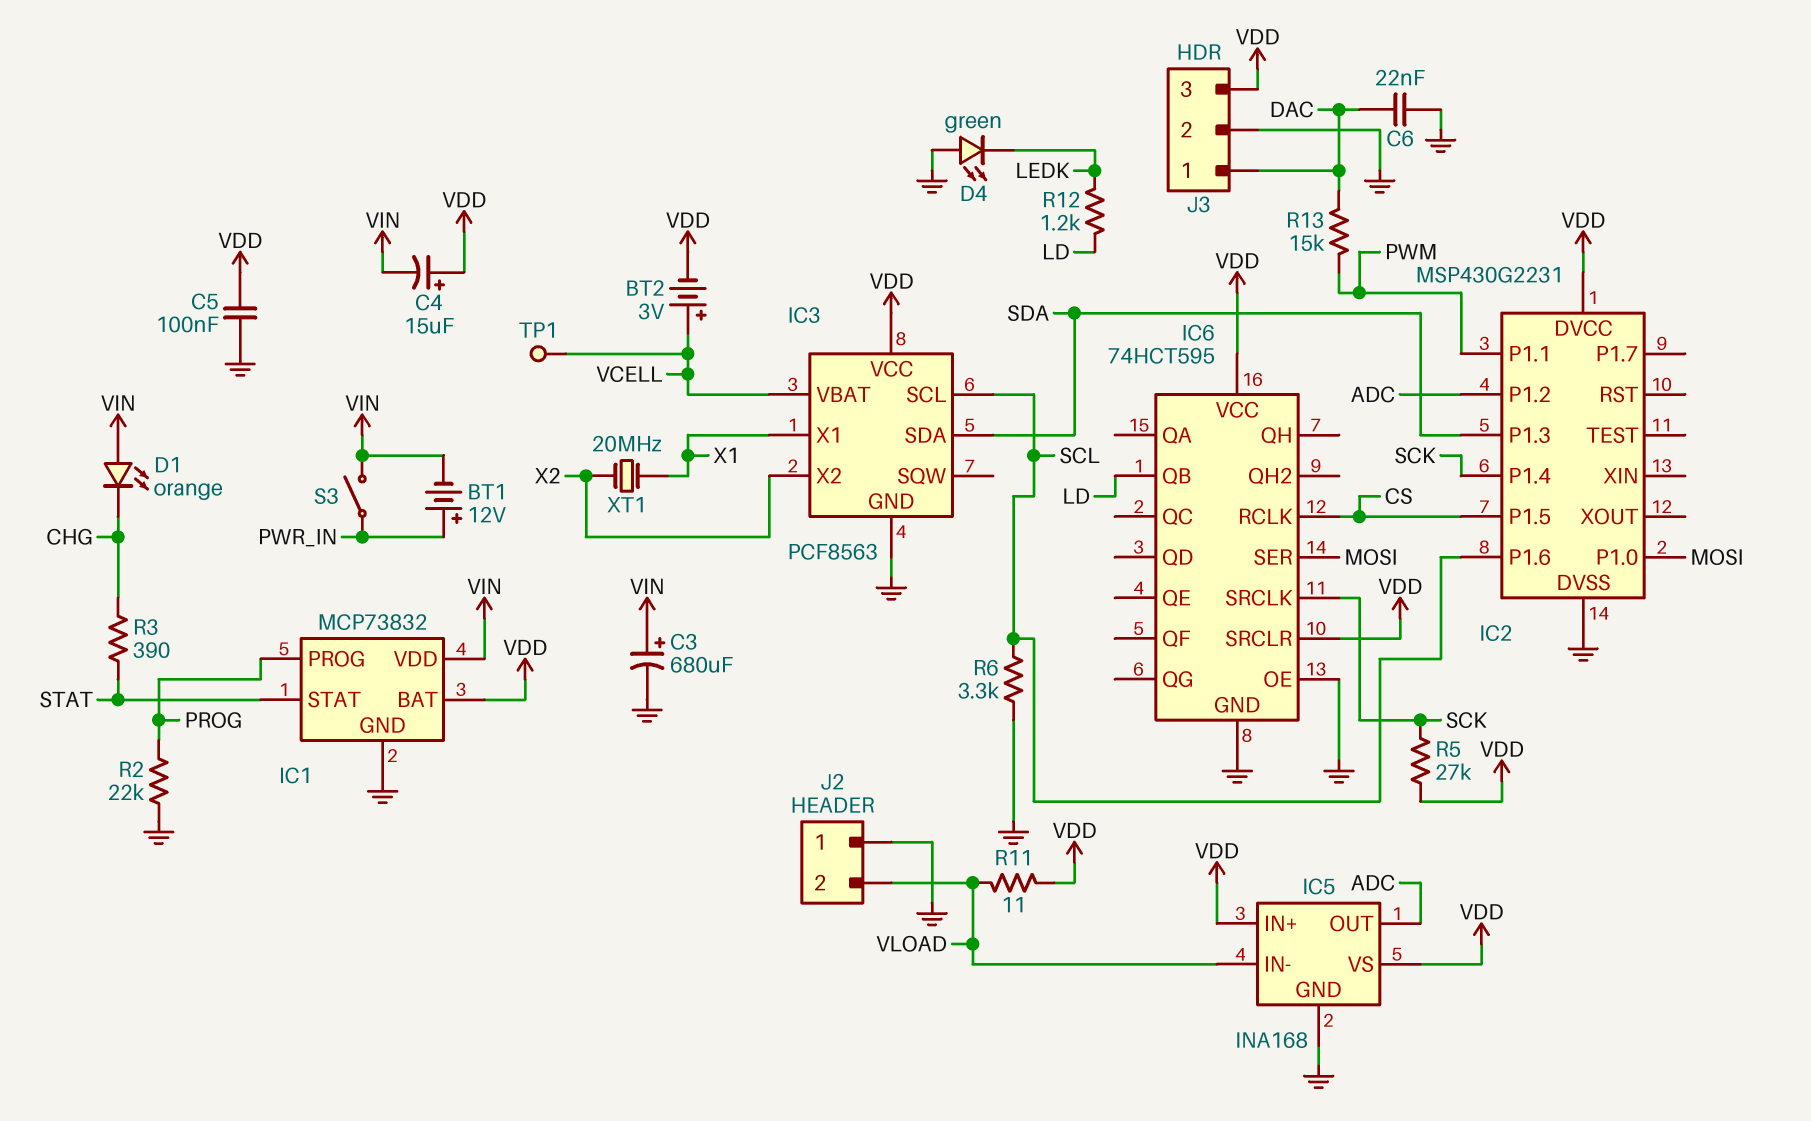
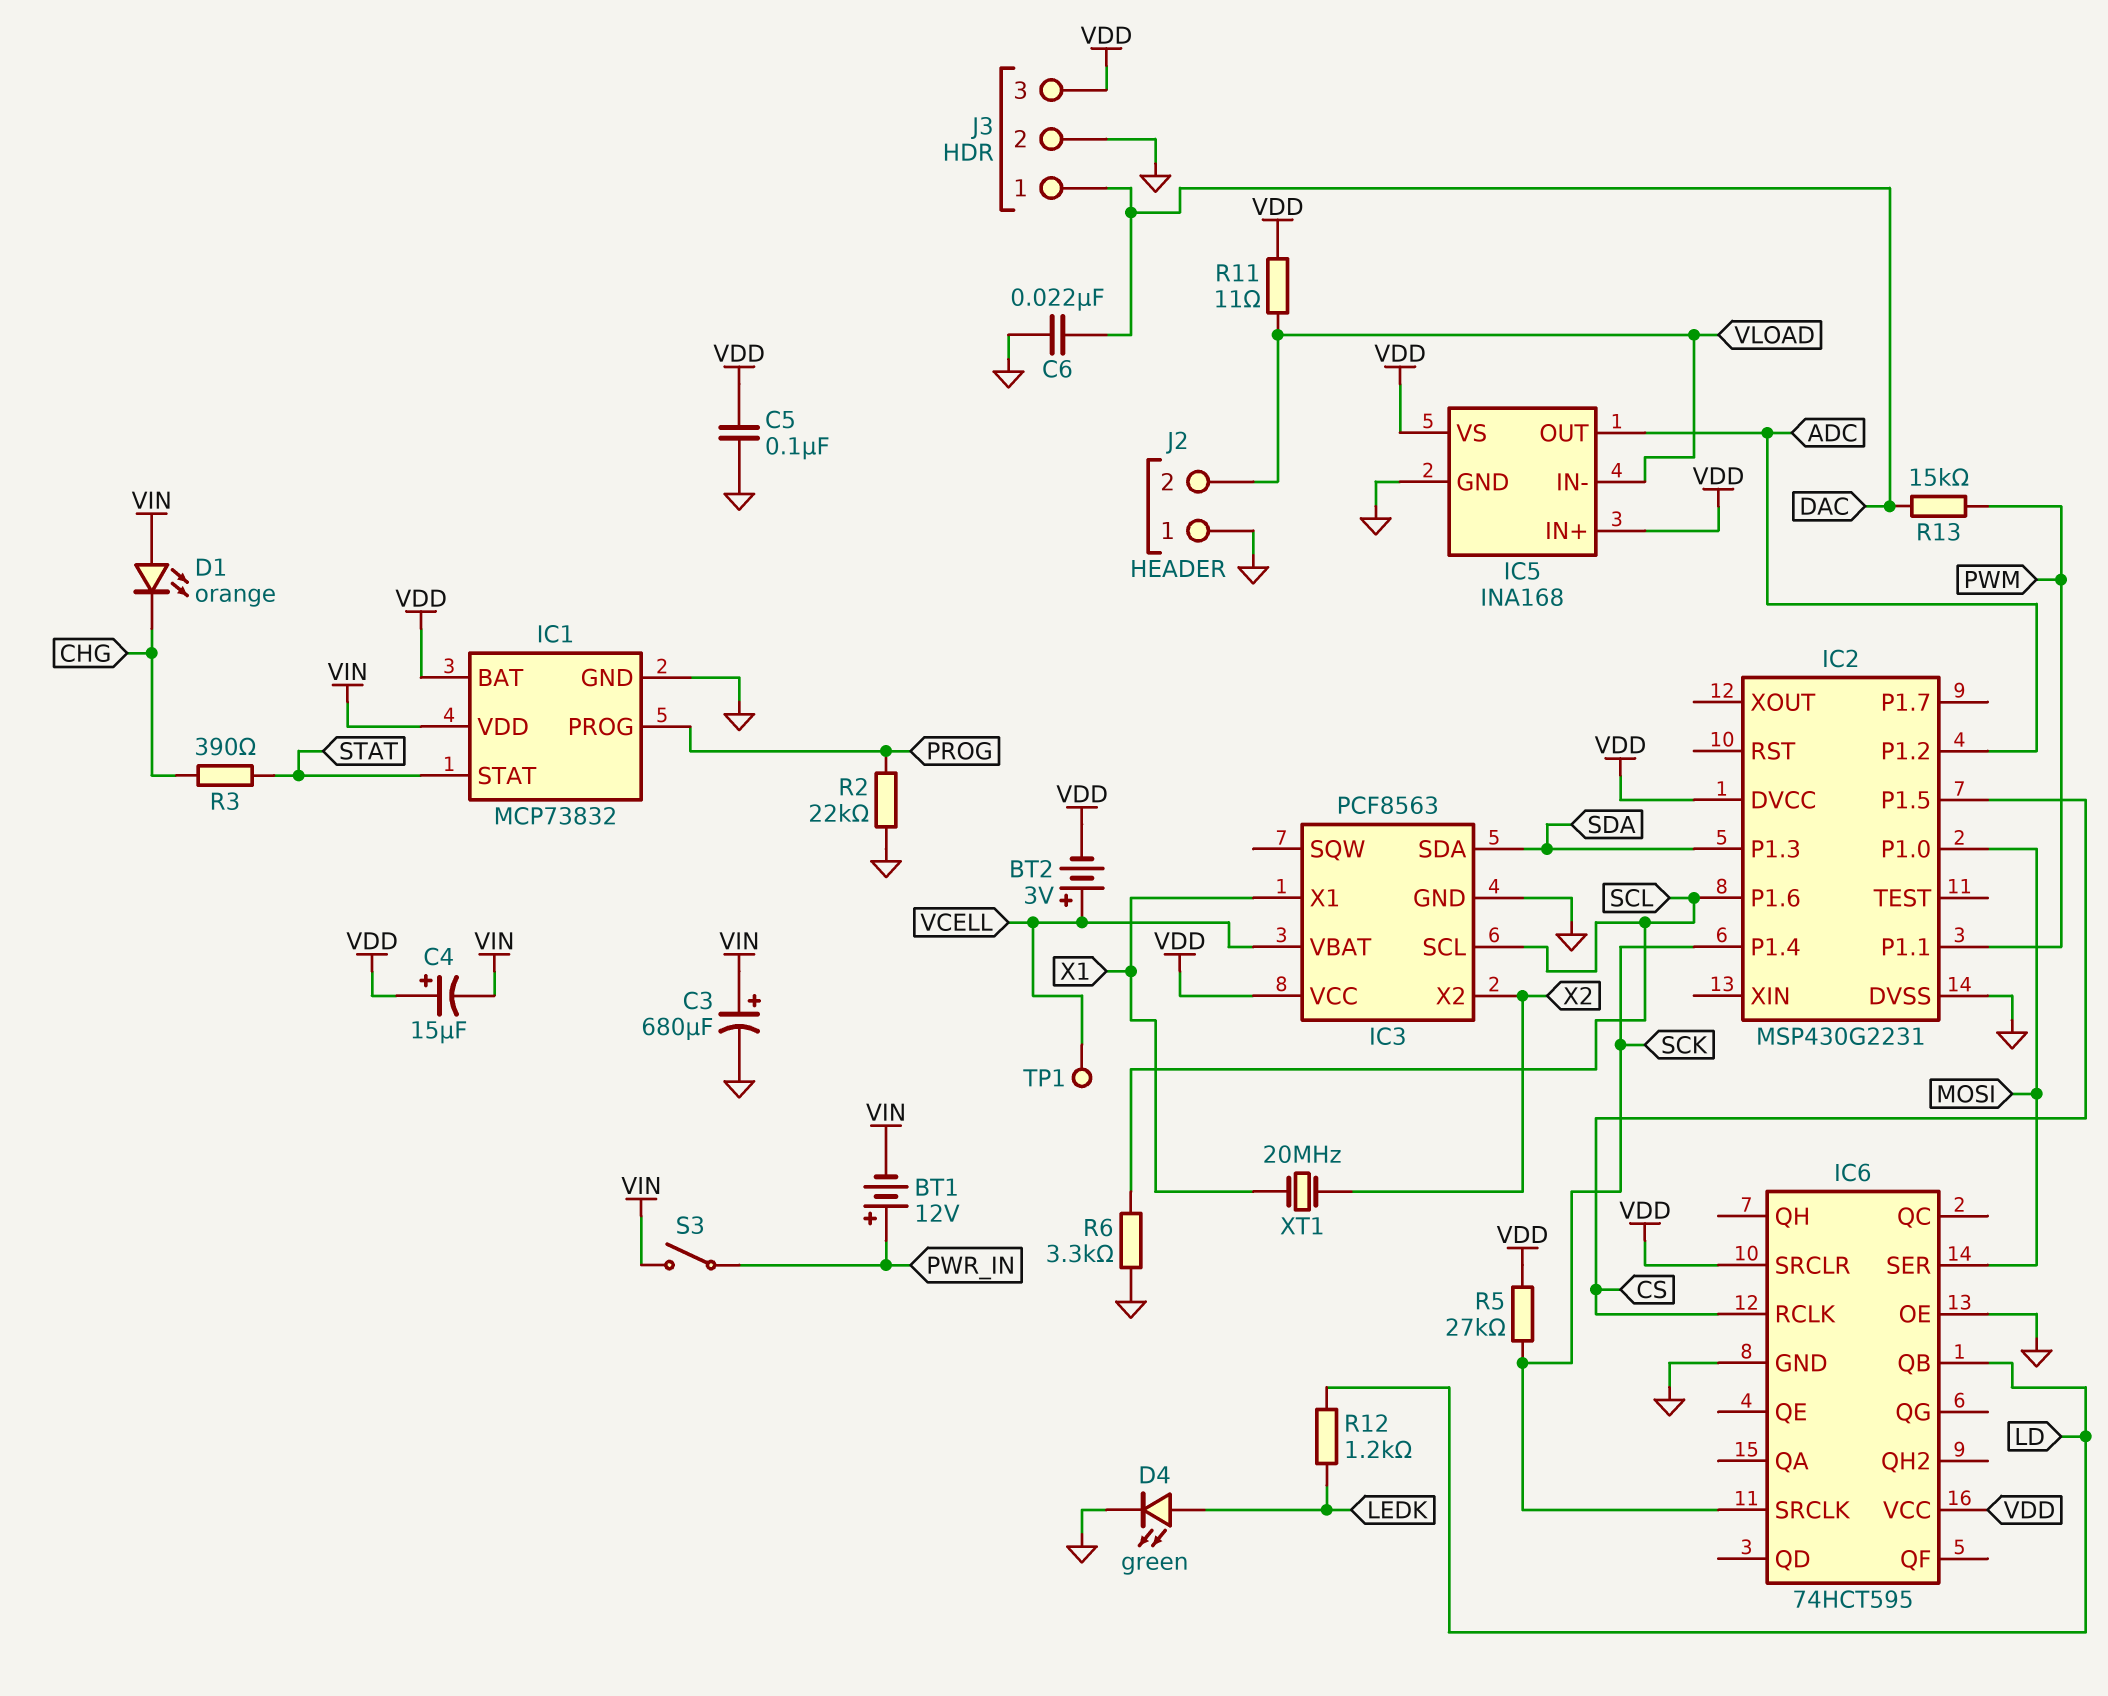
D4: LED green (A GND, K LEDK) -> LED green (A LEDK, K GND)

